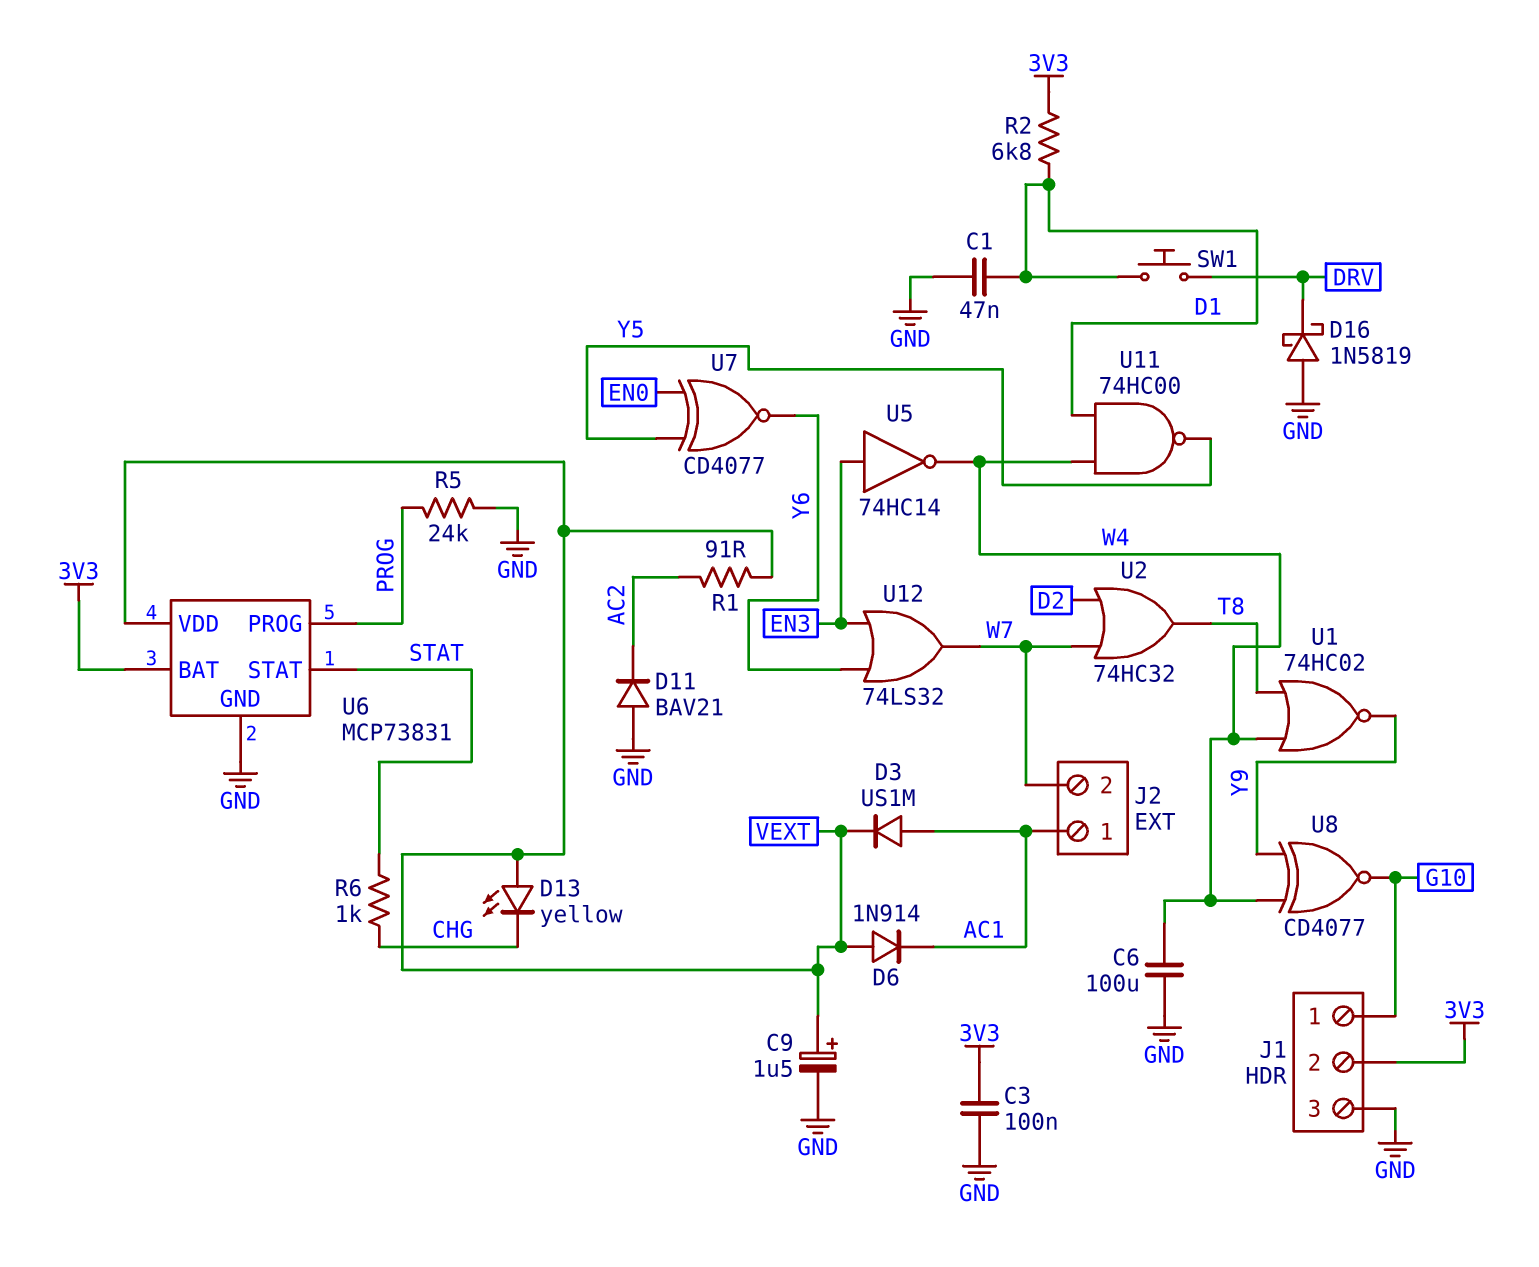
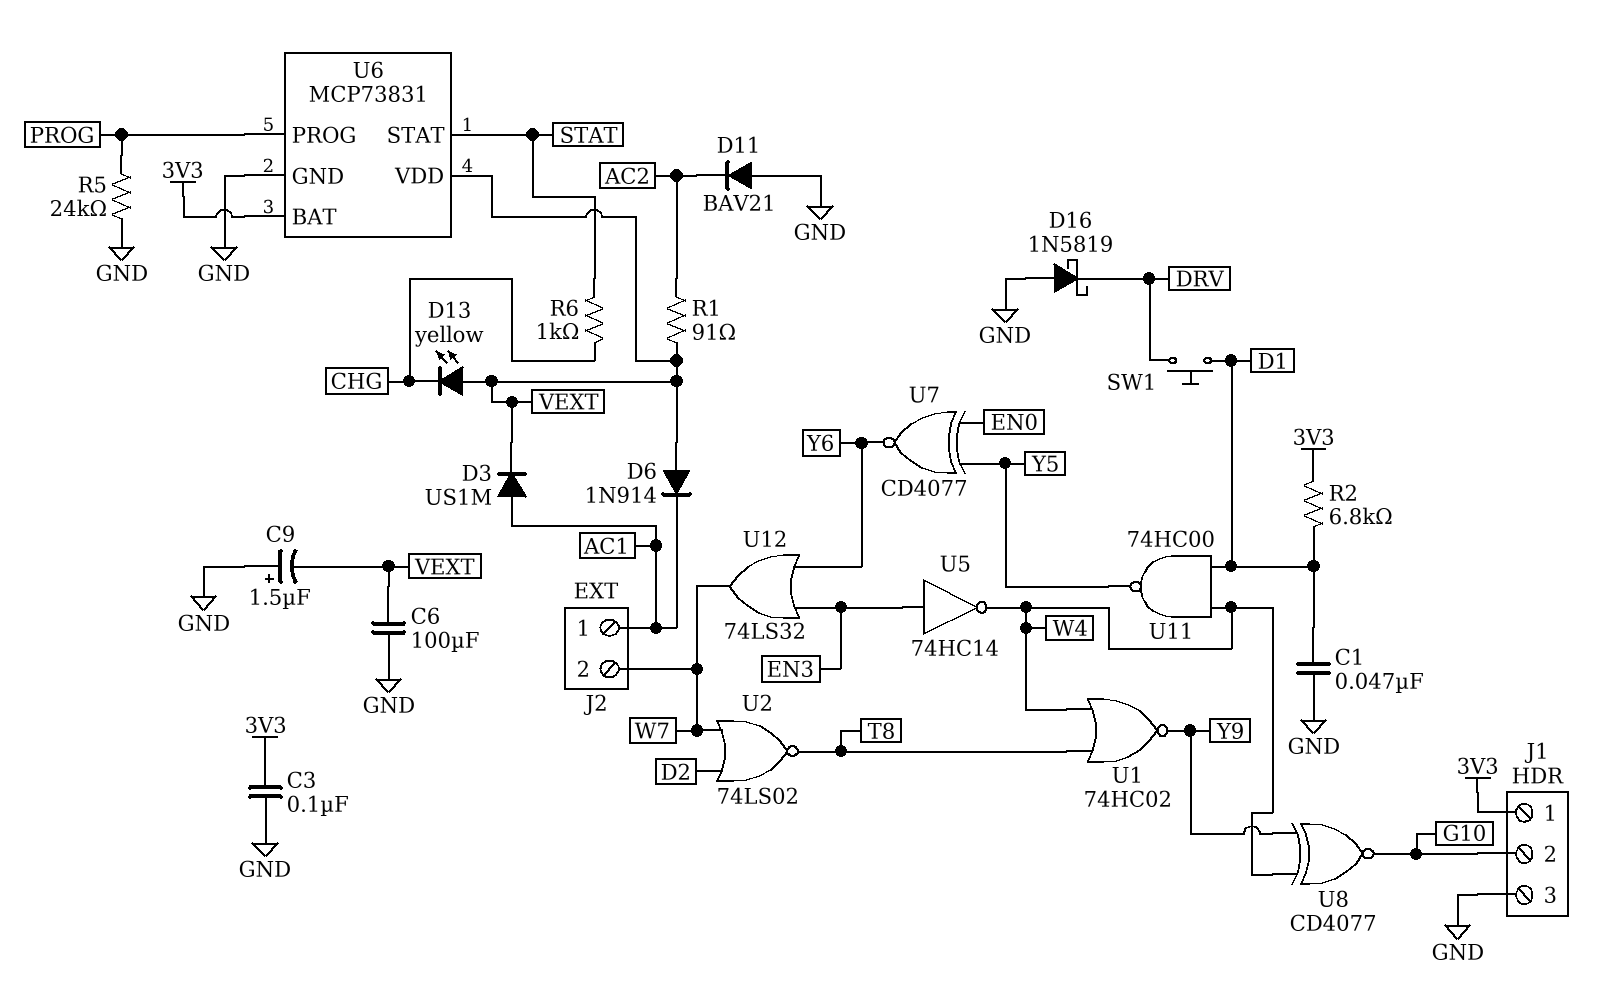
C6: 100uF (GND, W4) -> 100uF (GND, VEXT)
C9: 1.5uF (plus VEXT, minus GND) -> 1.5uF (plus GND, minus VEXT)
J1 pin 1: G10 -> 3V3
J1 pin 2: 3V3 -> G10
U2: OR 74HC32 (in D2, in W7, out T8) -> NOR 74LS02 (in D2, in W7, out T8)

